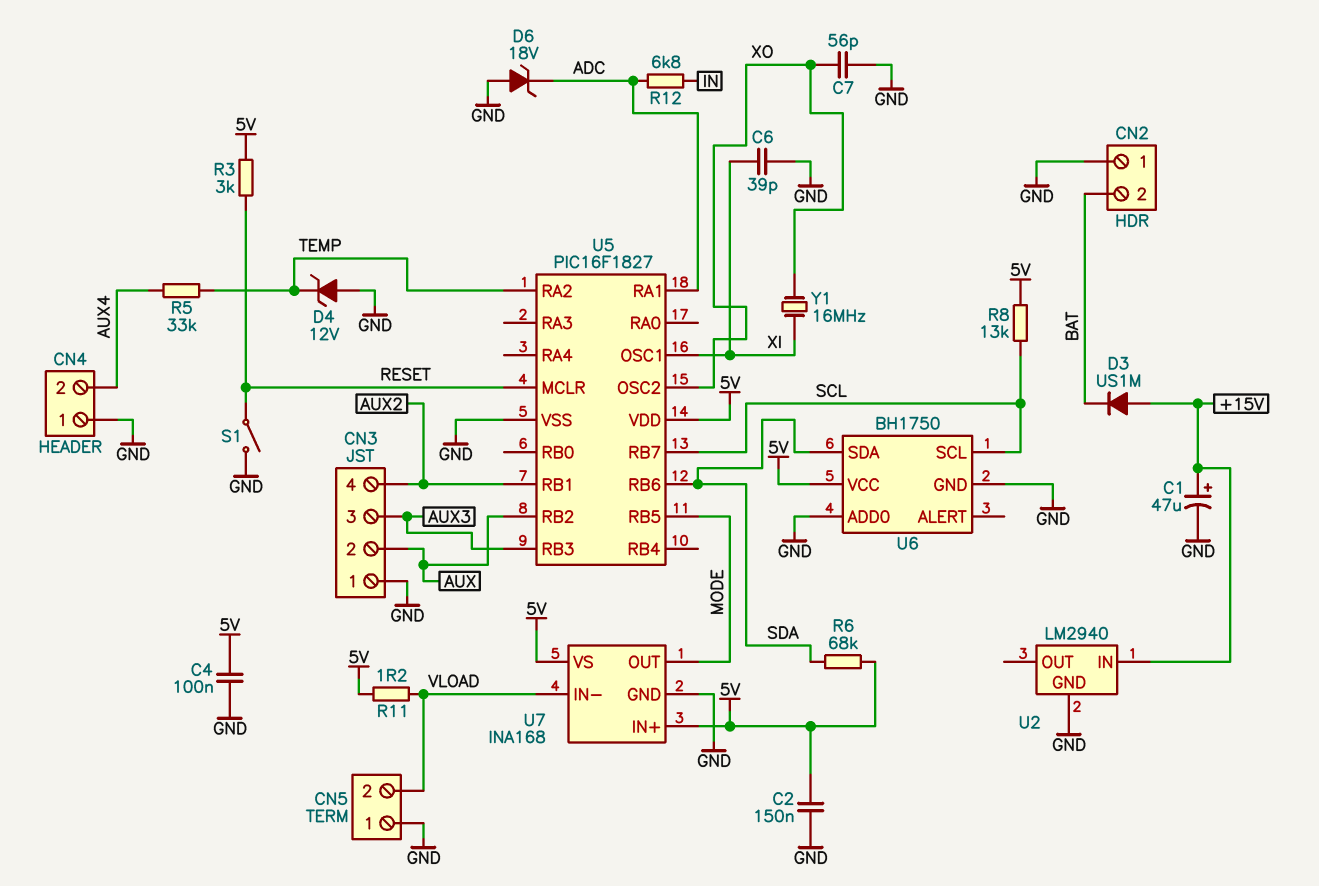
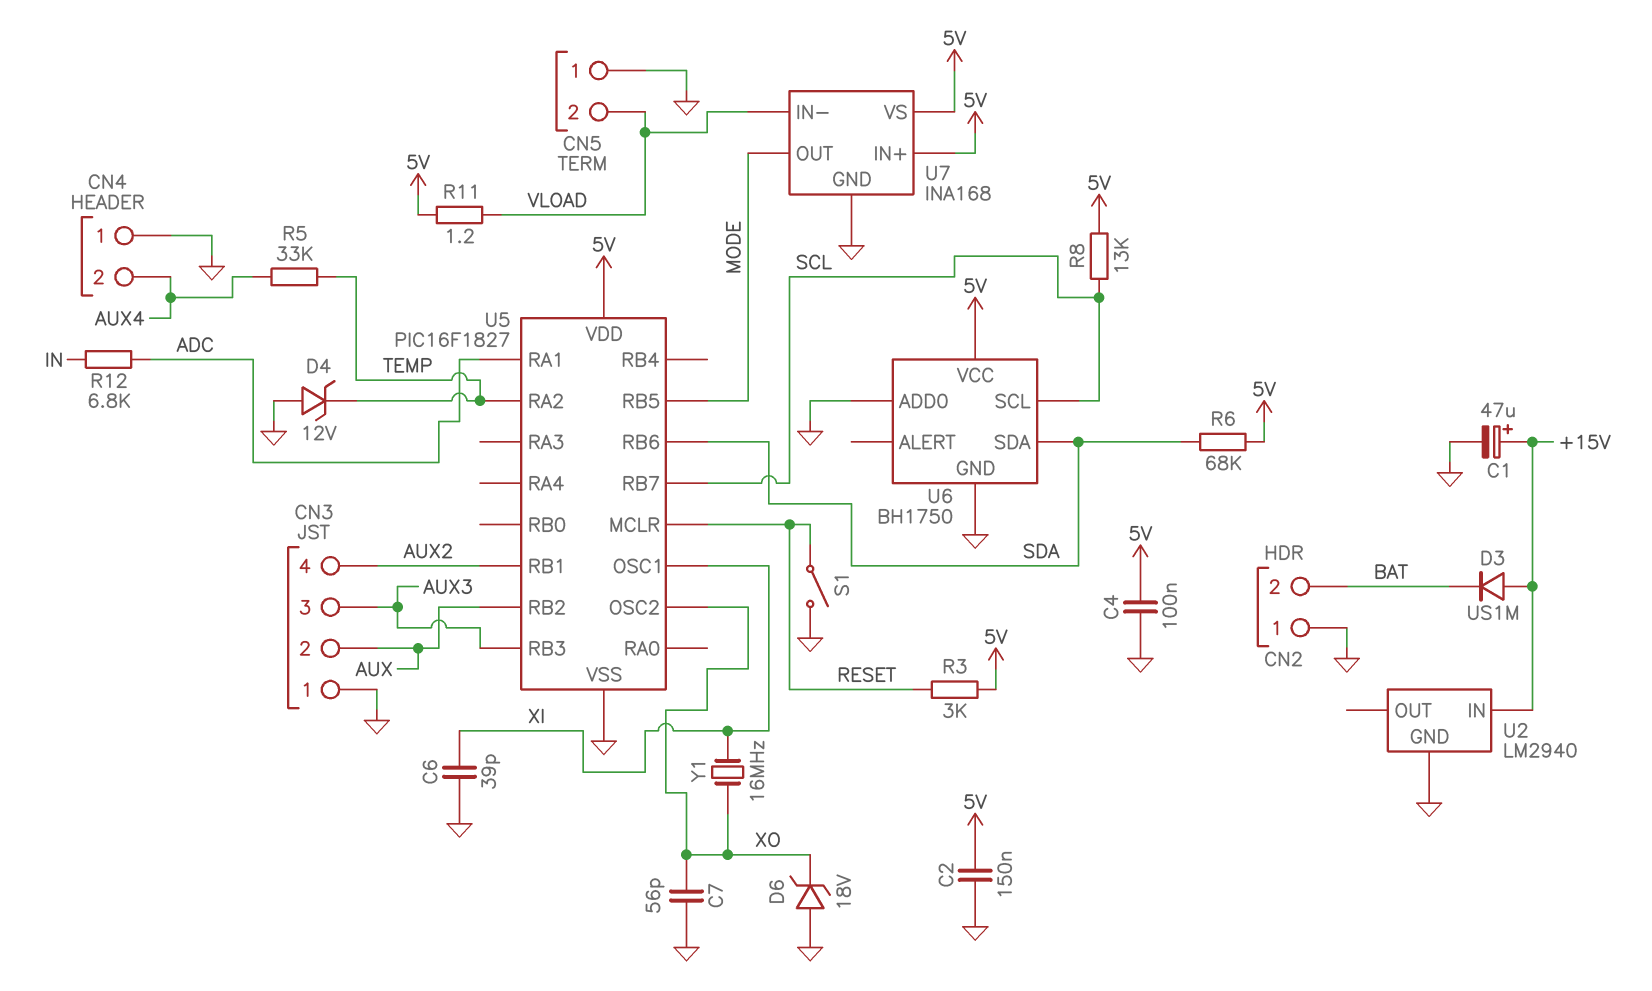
D6: zener 18V (A GND, K ADC) -> zener 18V (A GND, K XO)

